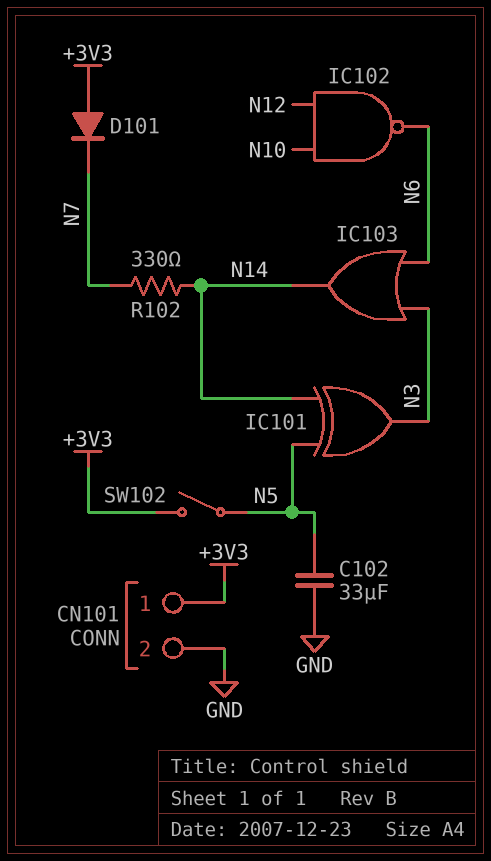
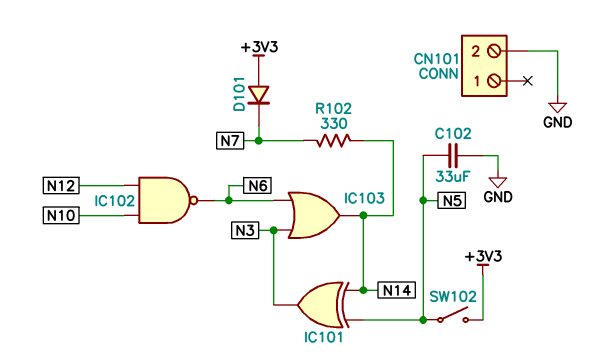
CN101 pin 1: +3V3 -> none

